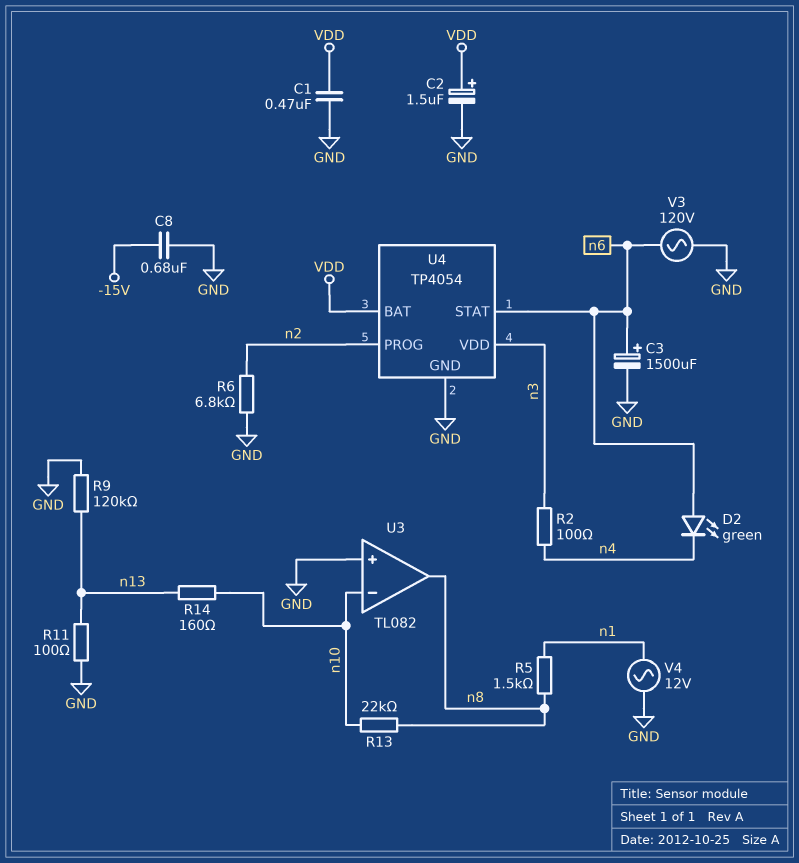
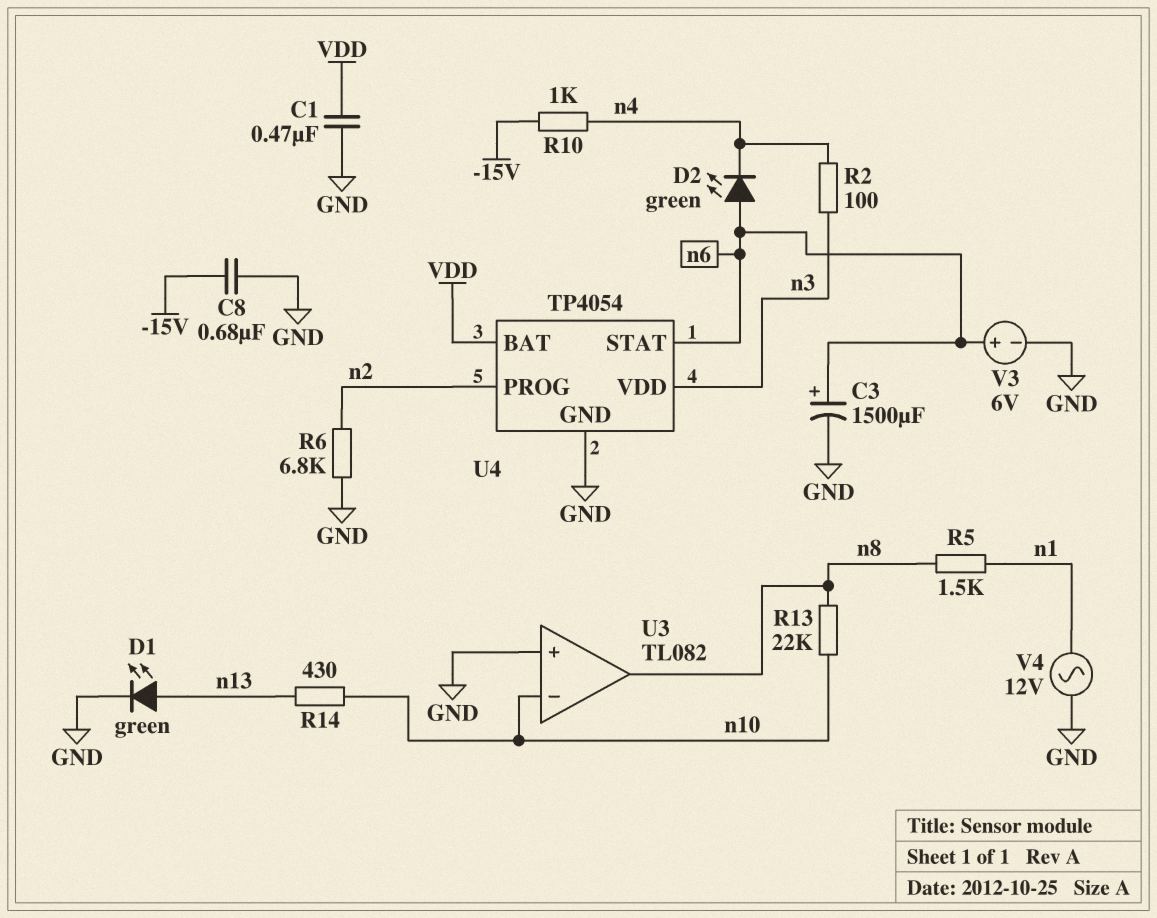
C2: 1.5uF (plus VDD, minus GND) -> none
D1: none -> LED green (A n13, K GND)
R9: 120k (GND, n13) -> none
R10: none -> 1k (-15V, n4)
R11: 100 (GND, n13) -> none
R14: 160 (n10, n13) -> 430 (n10, n13)
V3: AC 120V (GND, n6) -> 6V (plus n6, minus GND)

